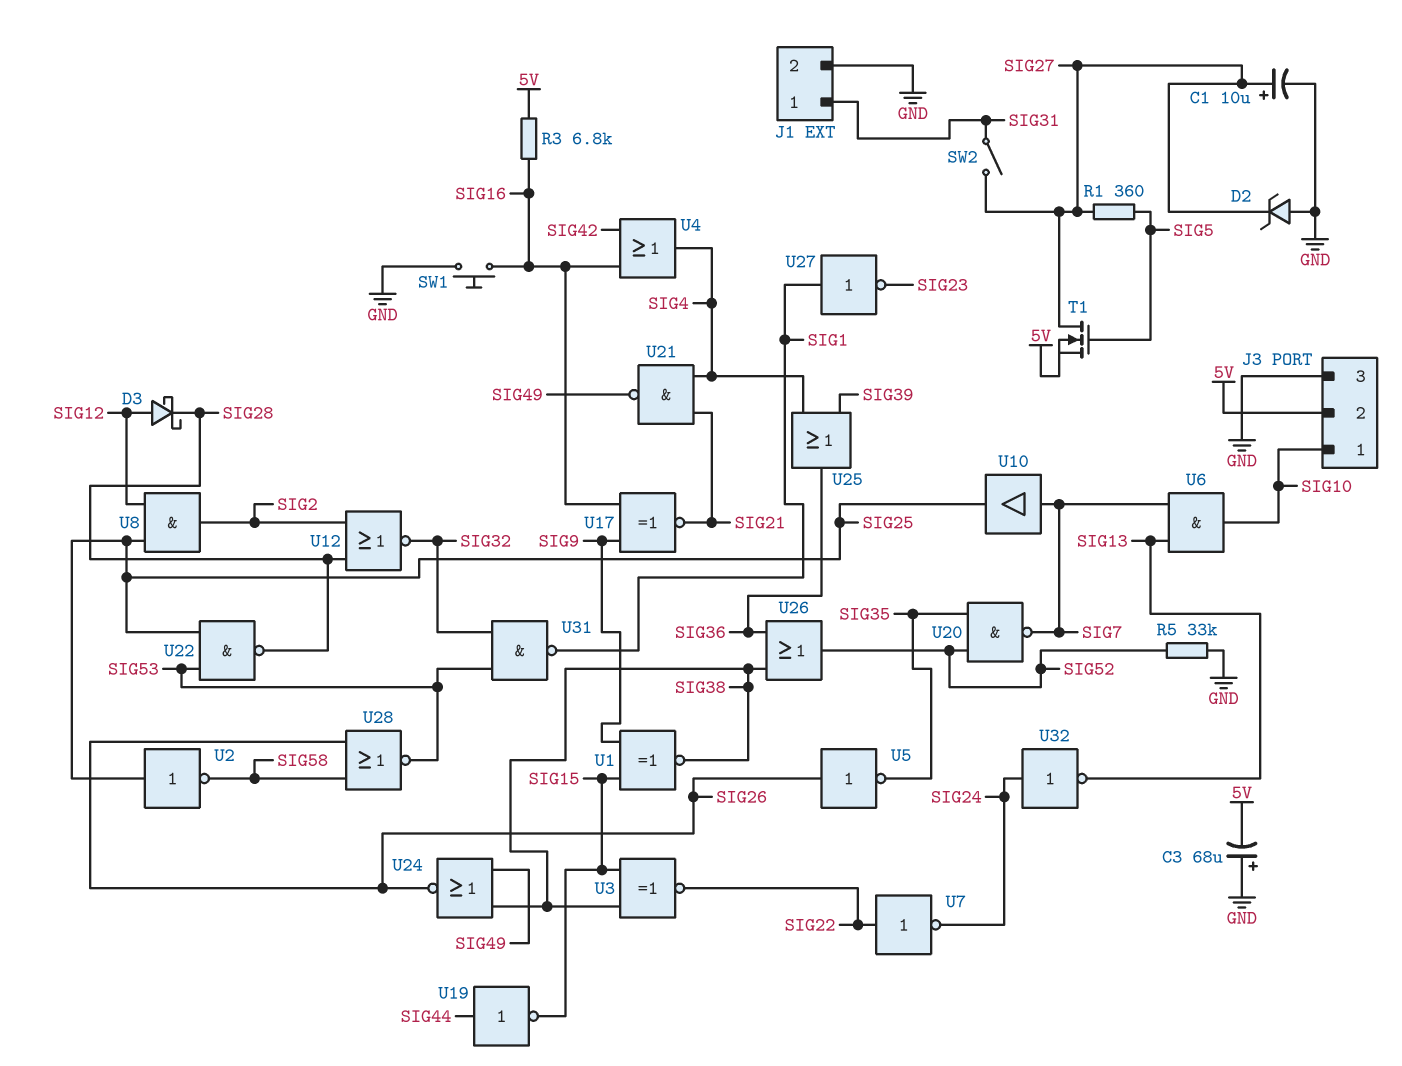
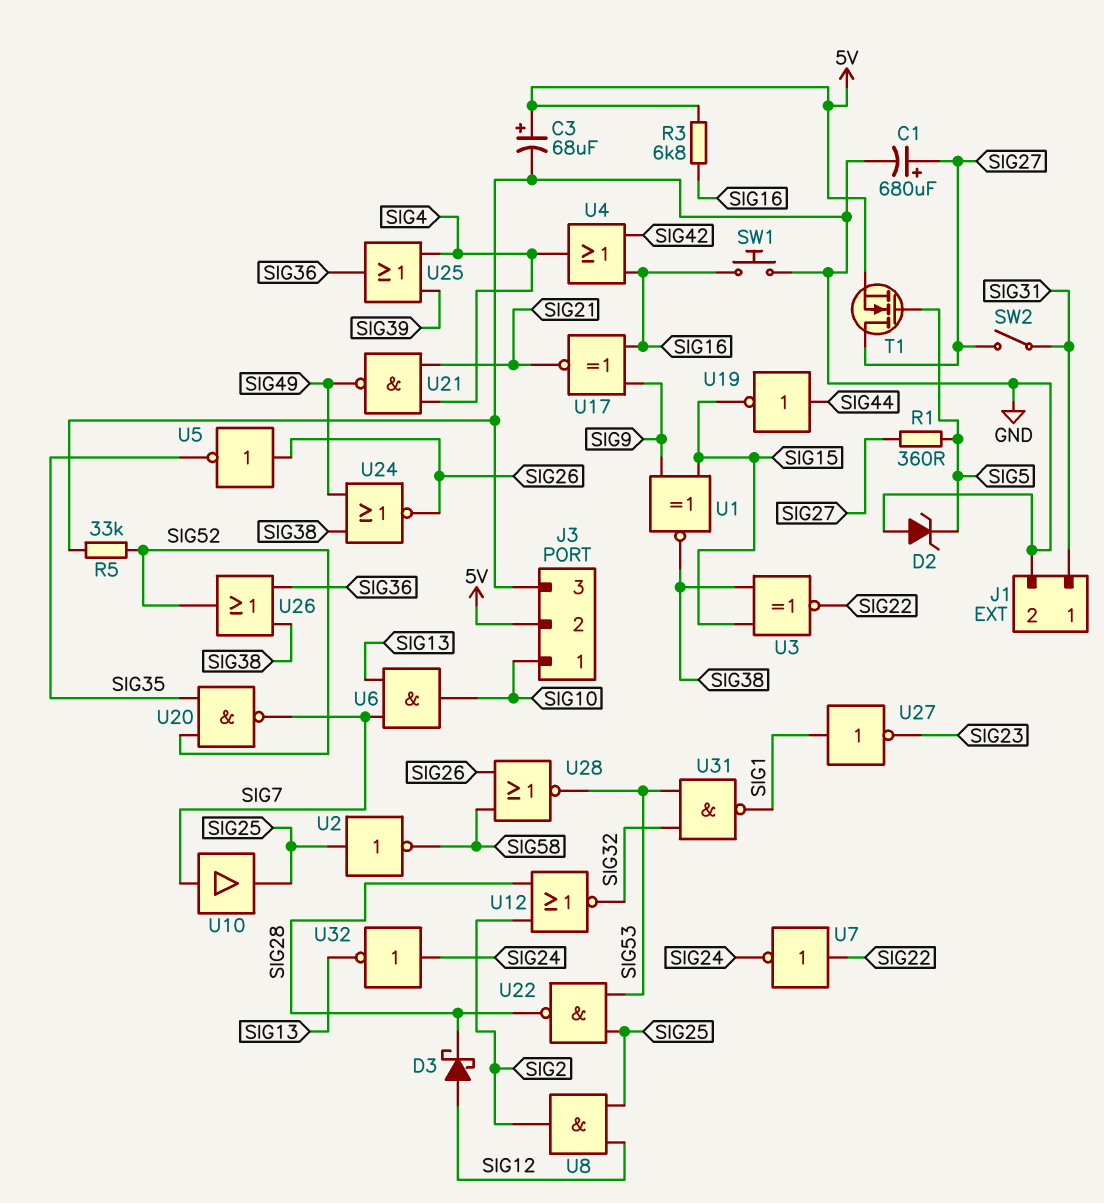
C1: 10uF (plus SIG27, minus GND) -> 680uF (plus SIG27, minus GND)
C3: 68uF (plus GND, minus 5V) -> 68uF (plus 5V, minus GND)
D2: zener (A GND, K SIG27) -> zener (A GND, K SIG5)

